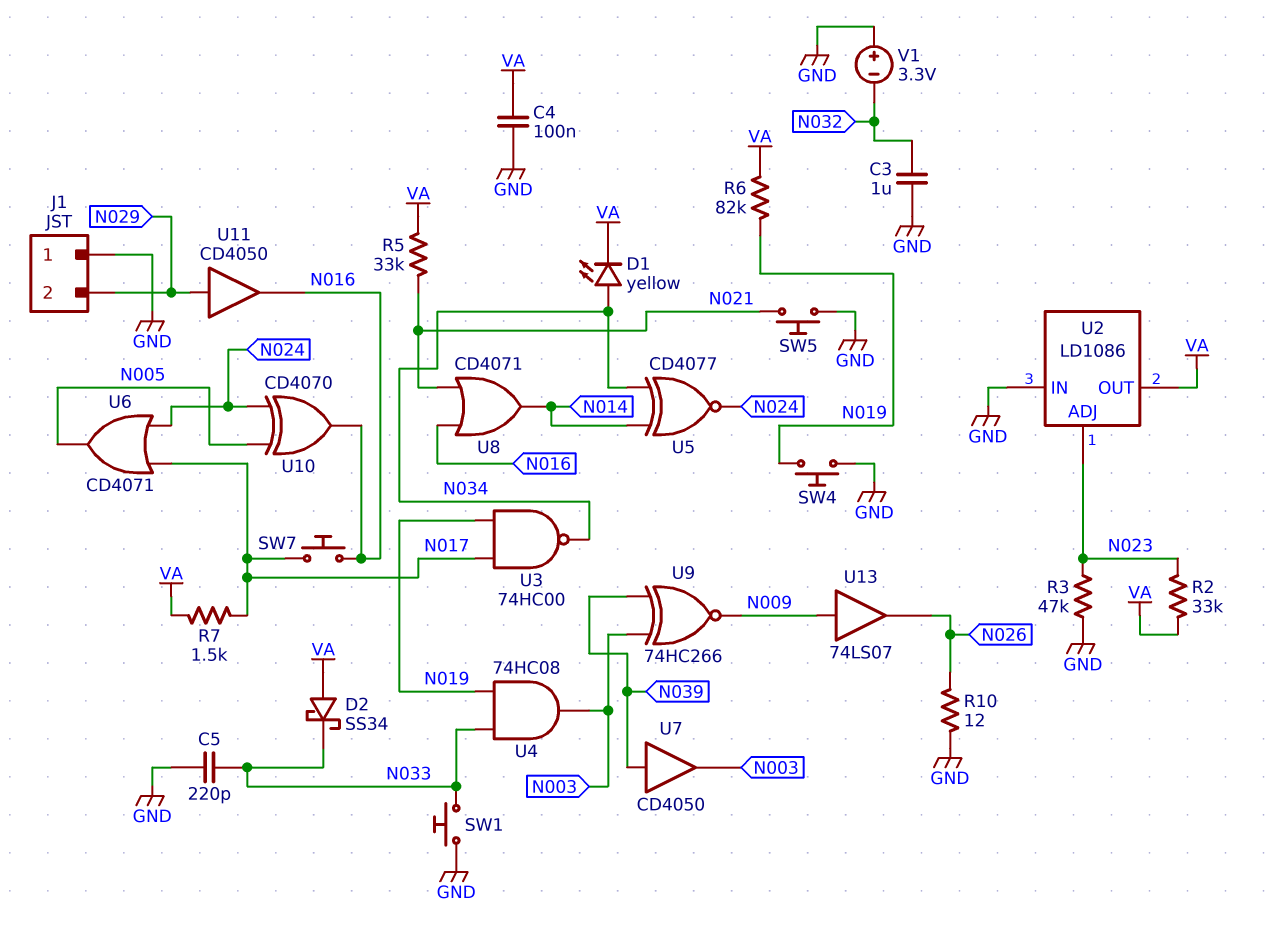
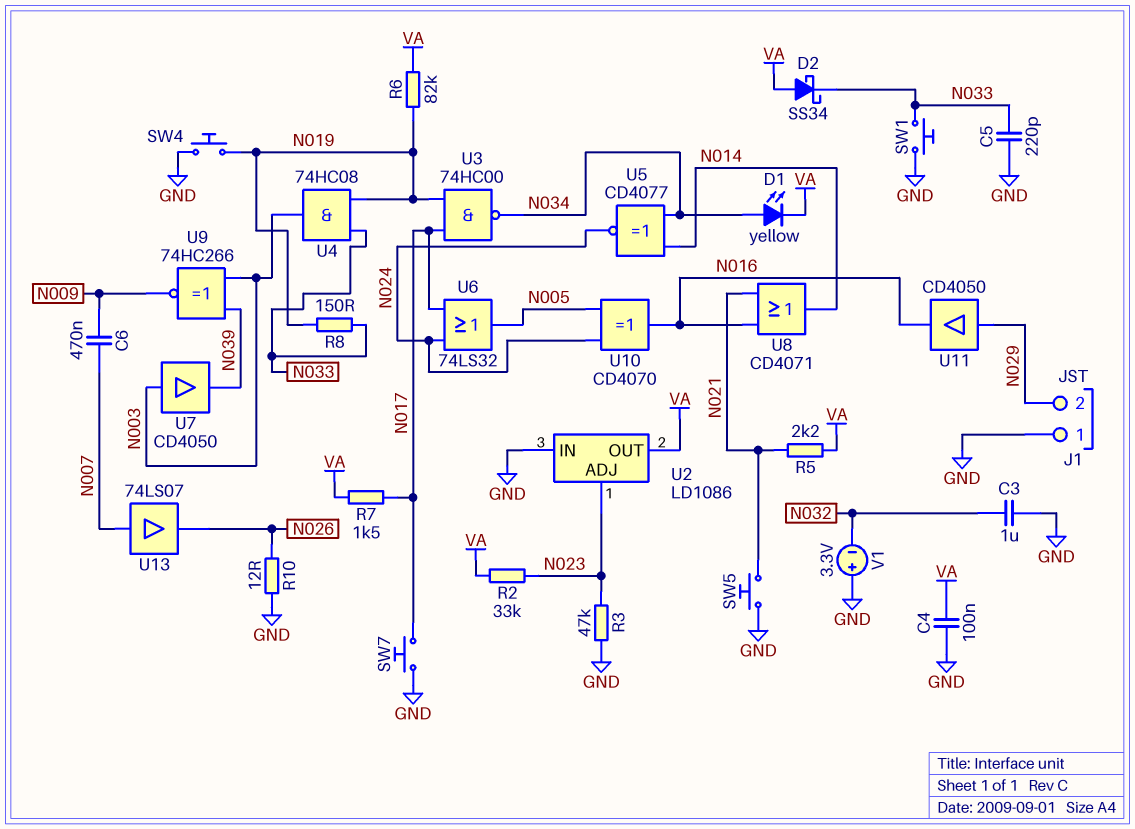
C6: none -> 470nF (N007, N009)
R5: 33k (N021, VA) -> 2.2k (N021, VA)
R8: none -> 150 (N019, N033)
SW7: button (N016, N017) -> button (GND, N017)
U6: OR CD4071 (in N017, in N024, out N005) -> OR 74LS32 (in N017, in N024, out N005)
U7: buffer CD4050 (in N039, out N003) -> buffer CD4050 (in N003, out N039)
U13: buffer 74LS07 (in N009, out N026) -> buffer 74LS07 (in N007, out N026)

